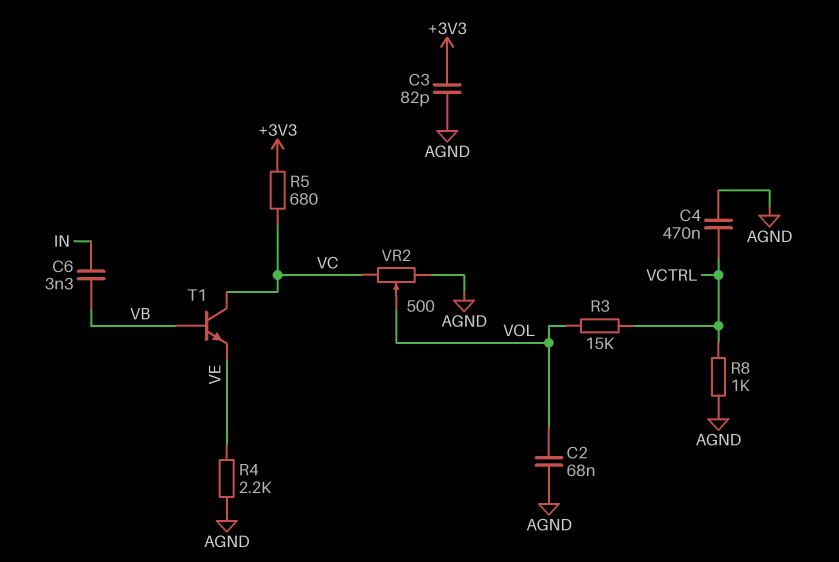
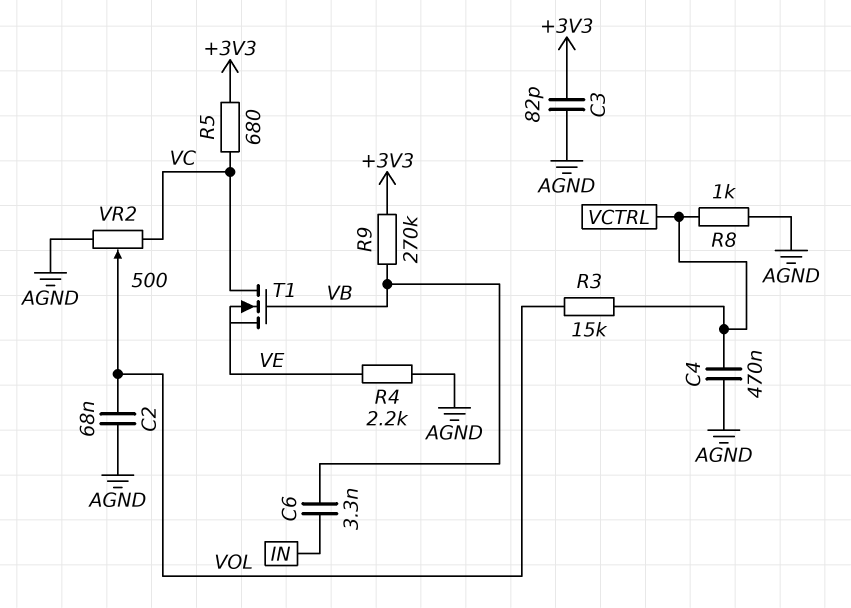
R9: none -> 270k (+3V3, VB)
T1: NPN (B VB, C VC, E VE) -> NMOS (G VB, D VC, S VE)

